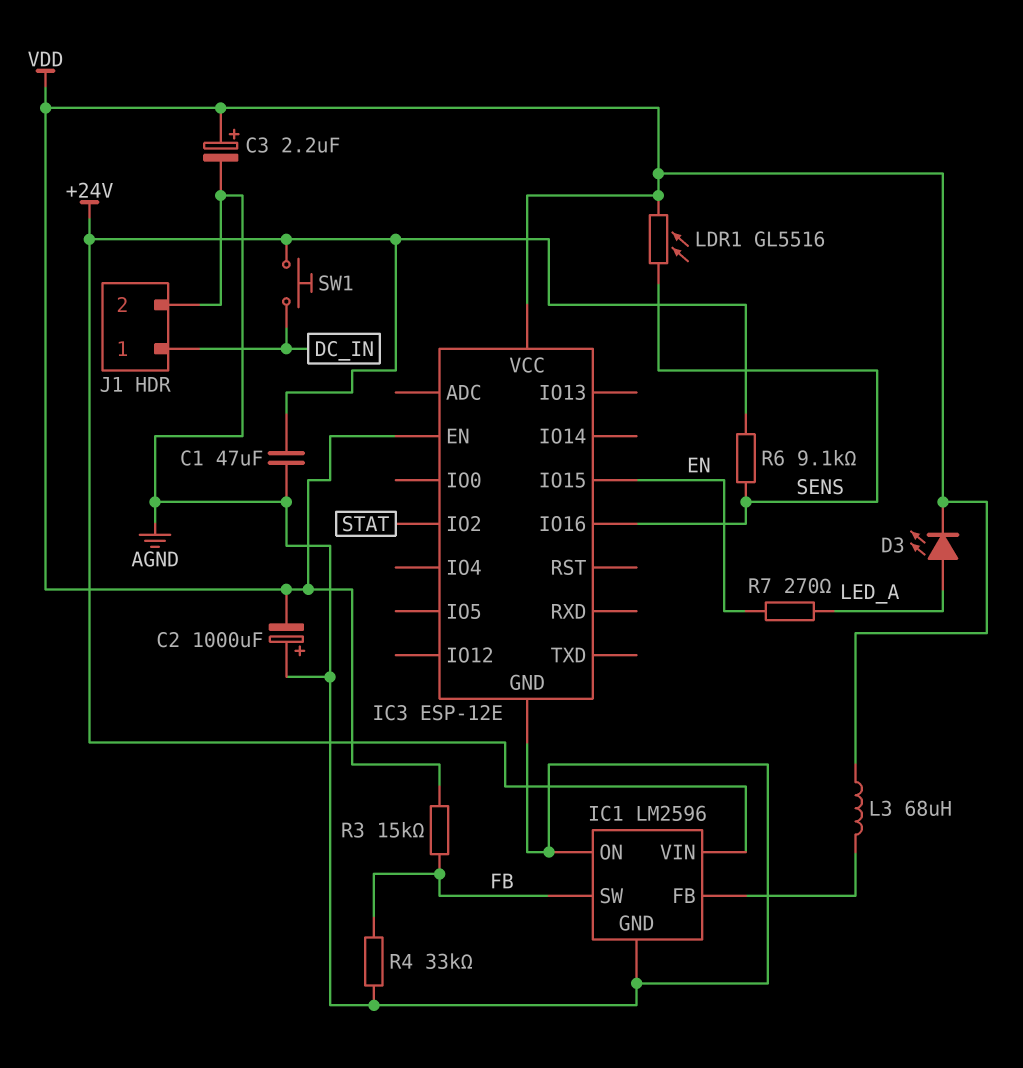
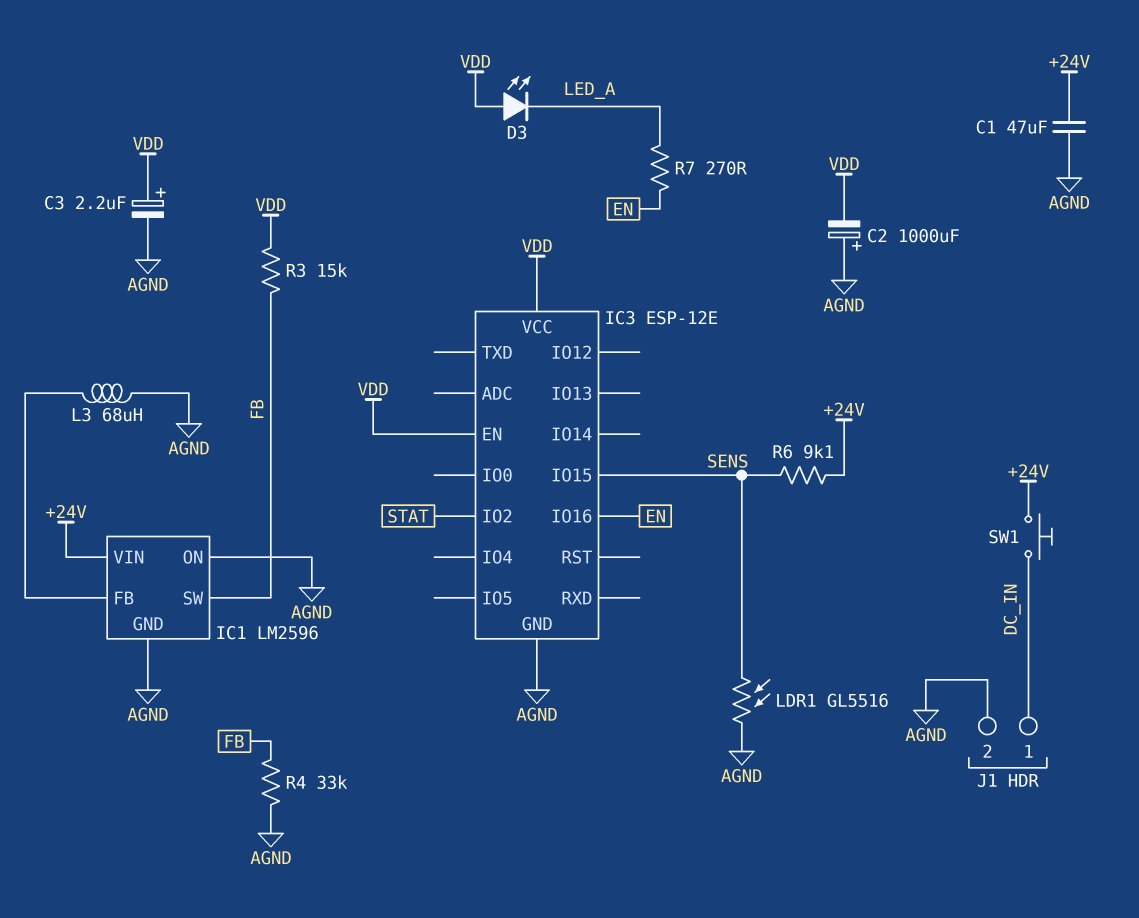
D3: LED (A LED_A, K VDD) -> LED (A VDD, K LED_A)
IC3 pin IO15: EN -> SENS
IC3 pin IO16: SENS -> EN
L3: 68uH (IC1/FB, VDD) -> 68uH (AGND, IC1/FB)
LDR1: GL5516 (SENS, VDD) -> GL5516 (AGND, SENS)

